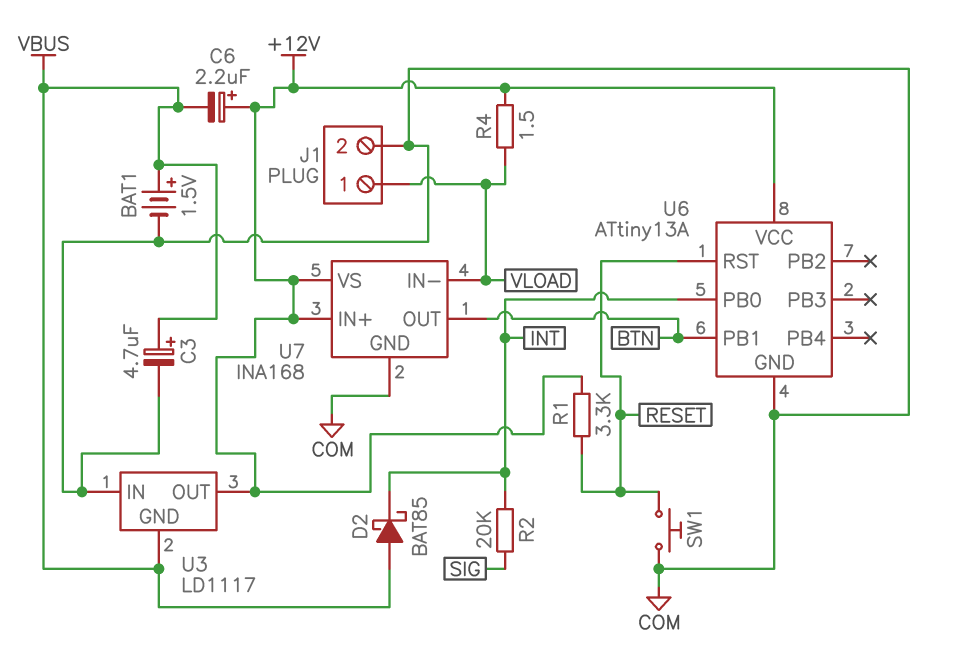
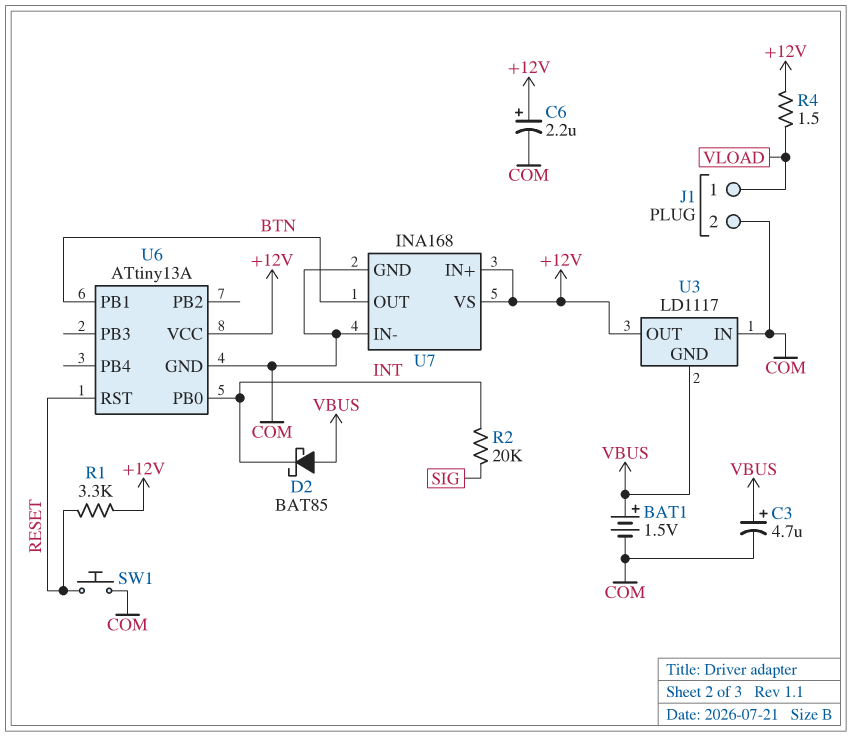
C6: 2.2uF (plus +12V, minus VBUS) -> 2.2uF (plus +12V, minus COM)
U7 pin IN-: VLOAD -> COM

